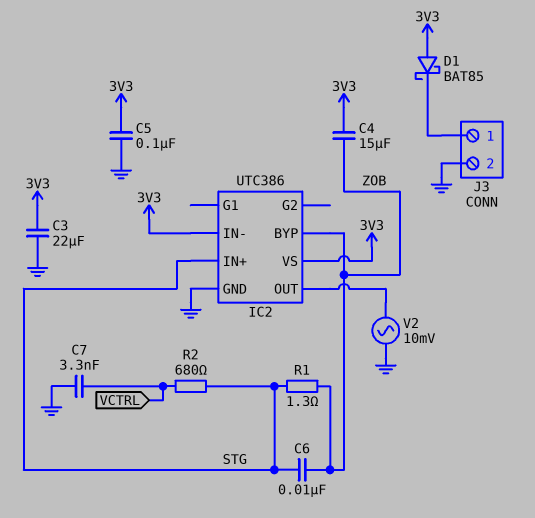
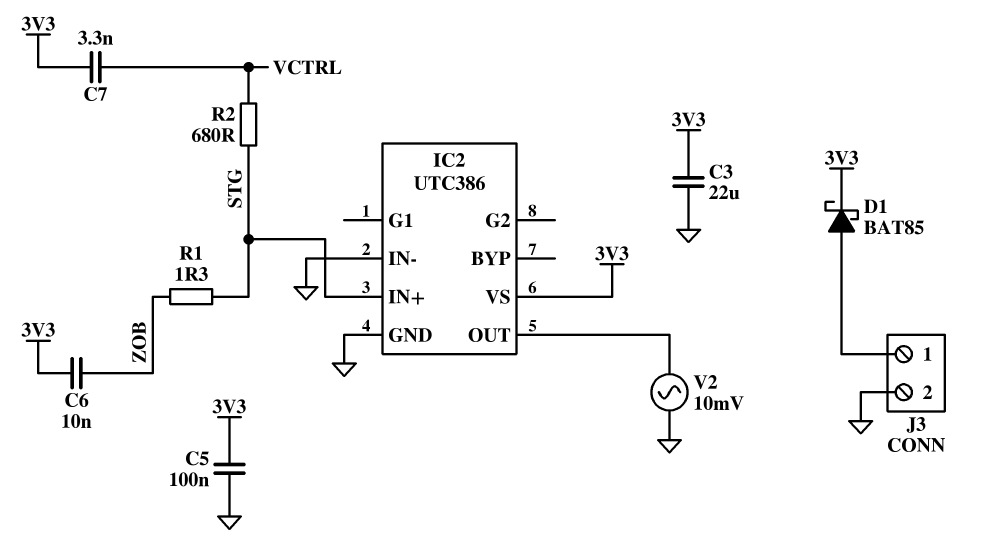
C4: 15uF (3V3, ZOB) -> none
C6: 10nF (STG, ZOB) -> 10nF (3V3, ZOB)
C7: 3.3nF (GND, VCTRL) -> 3.3nF (3V3, VCTRL)
D1: schottky BAT85 (A 3V3, K J3/1) -> schottky BAT85 (A J3/1, K 3V3)
IC2 pin BYP: ZOB -> none
IC2 pin IN-: 3V3 -> GND

